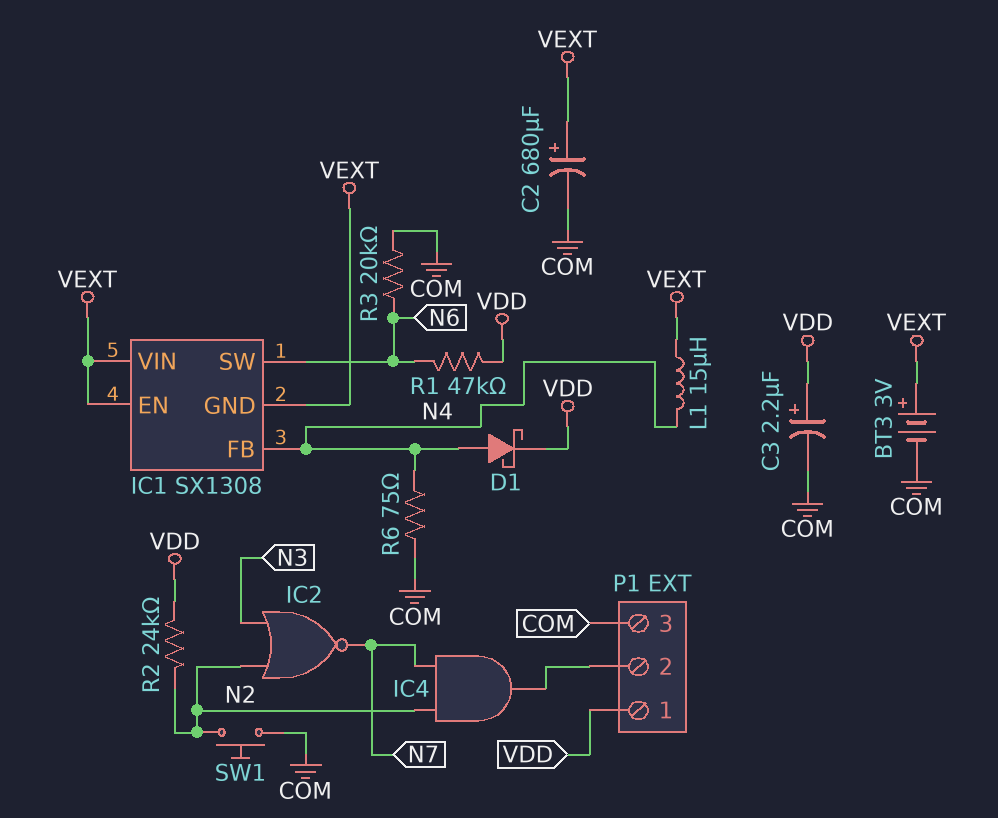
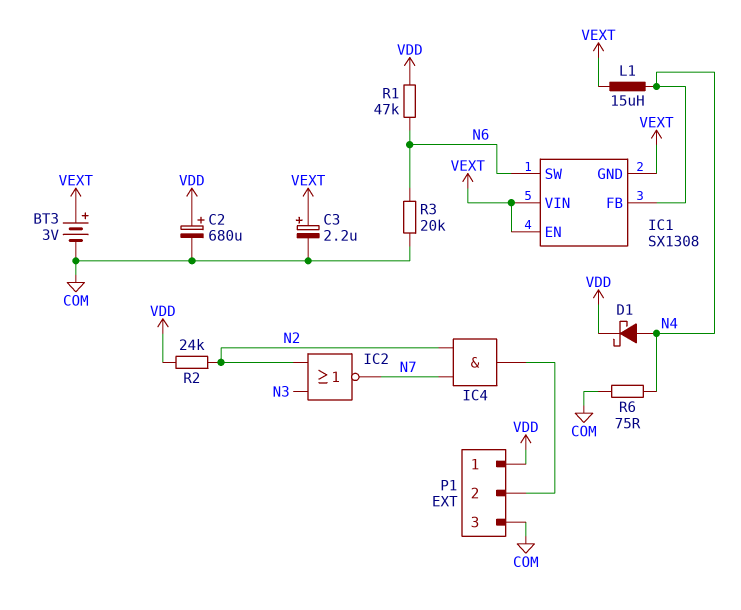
C2: 680uF (plus VEXT, minus COM) -> 680uF (plus VDD, minus COM)
C3: 2.2uF (plus VDD, minus COM) -> 2.2uF (plus VEXT, minus COM)
SW1: button (COM, N2) -> none

